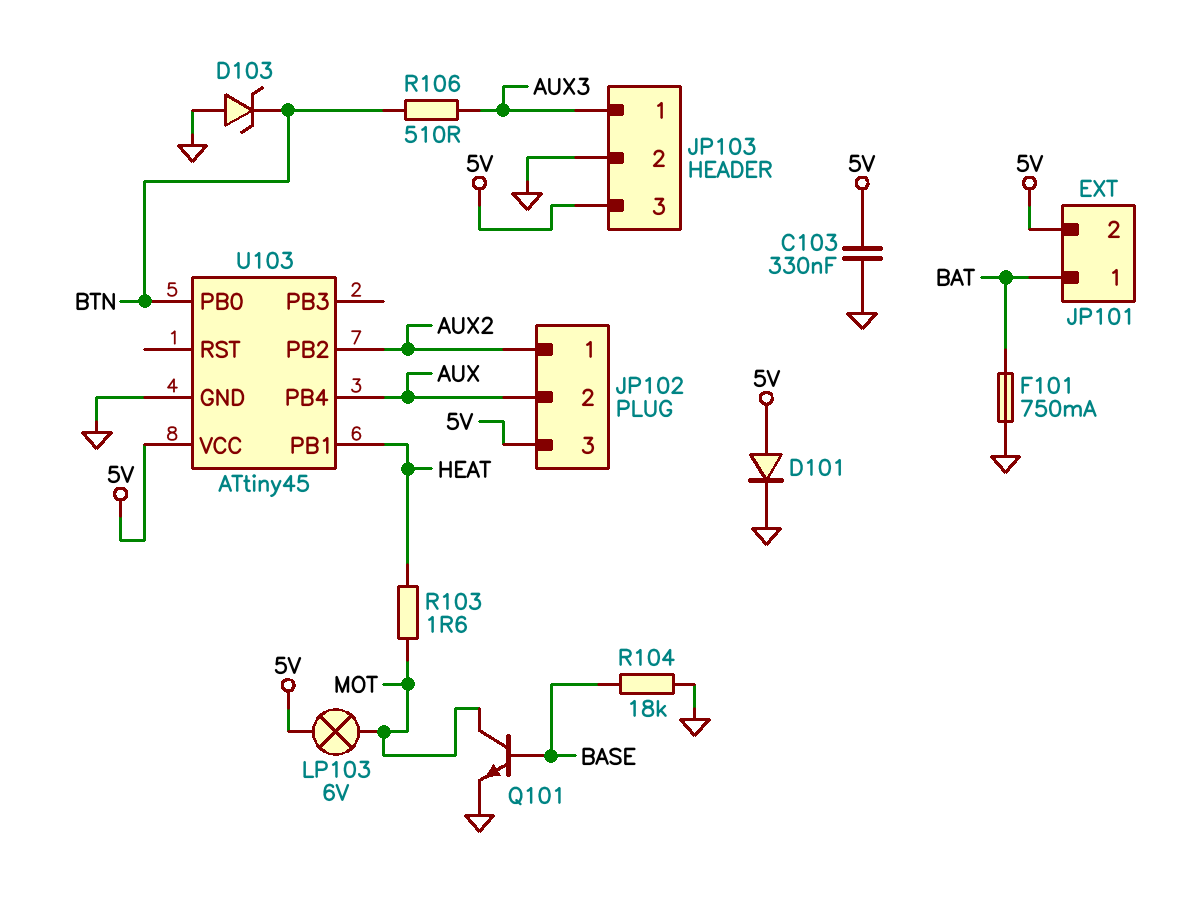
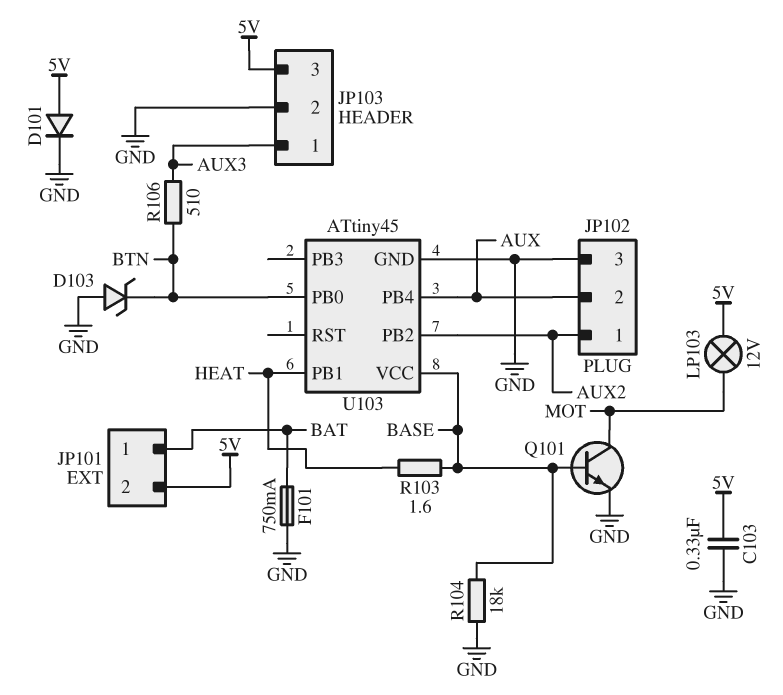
JP102 pin 3: 5V -> GND
LP103: lamp 6V (5V, MOT) -> lamp 12V (5V, MOT)
R103: 1.6 (HEAT, MOT) -> 1.6 (BASE, HEAT)
U103 pin VCC: 5V -> BASE

